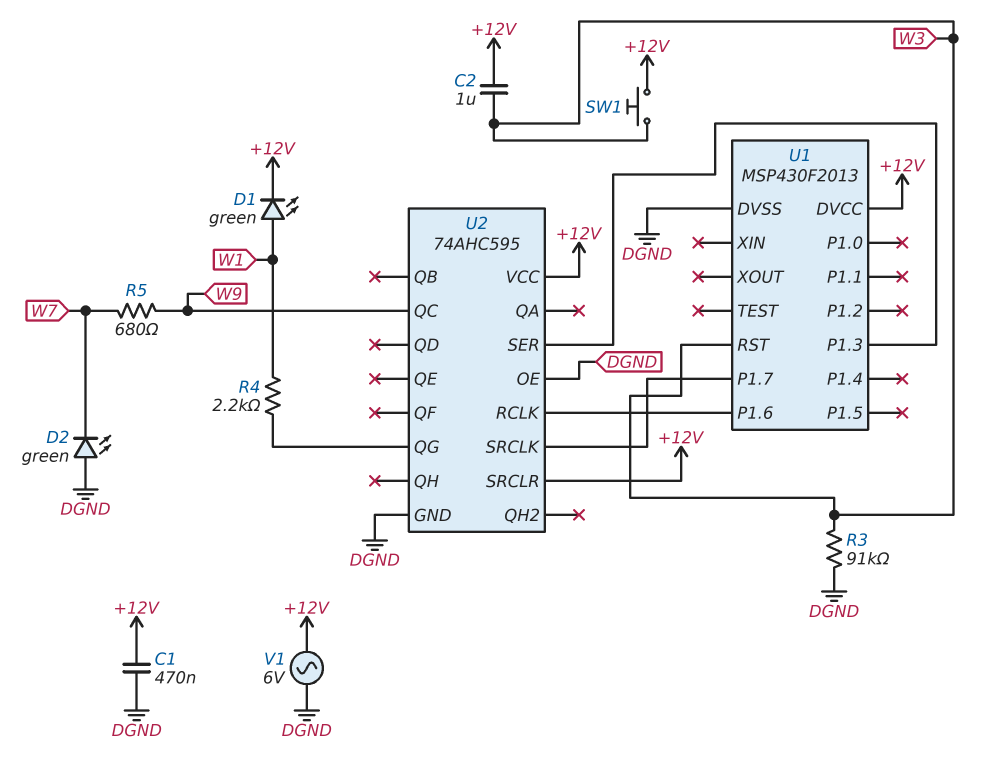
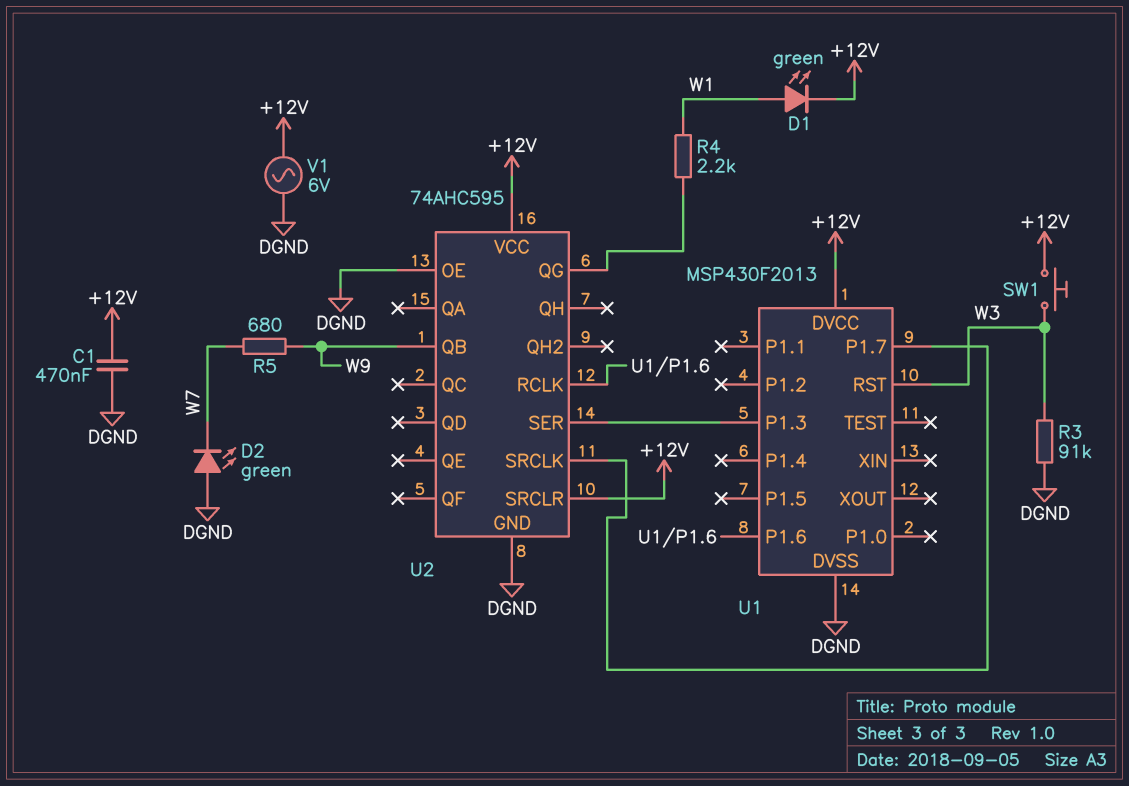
C2: 1uF (+12V, W3) -> none
U2 pin QB: none -> W9
U2 pin QC: W9 -> none

